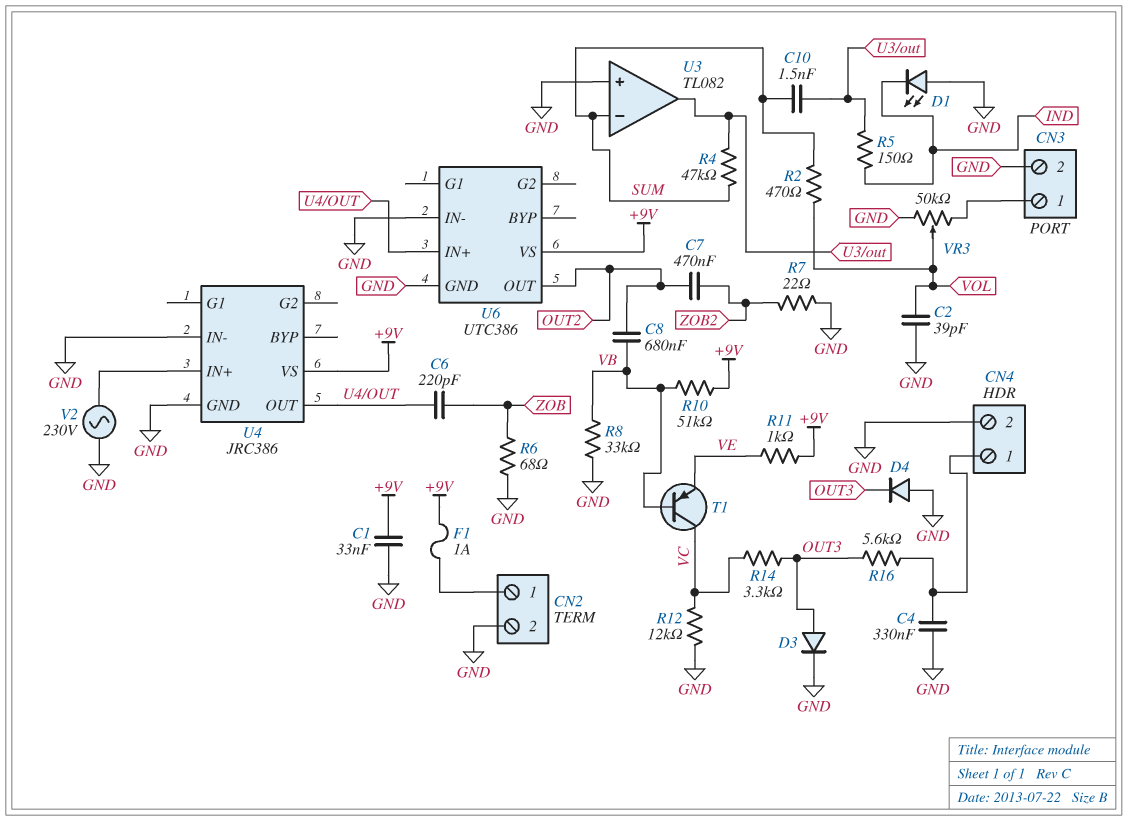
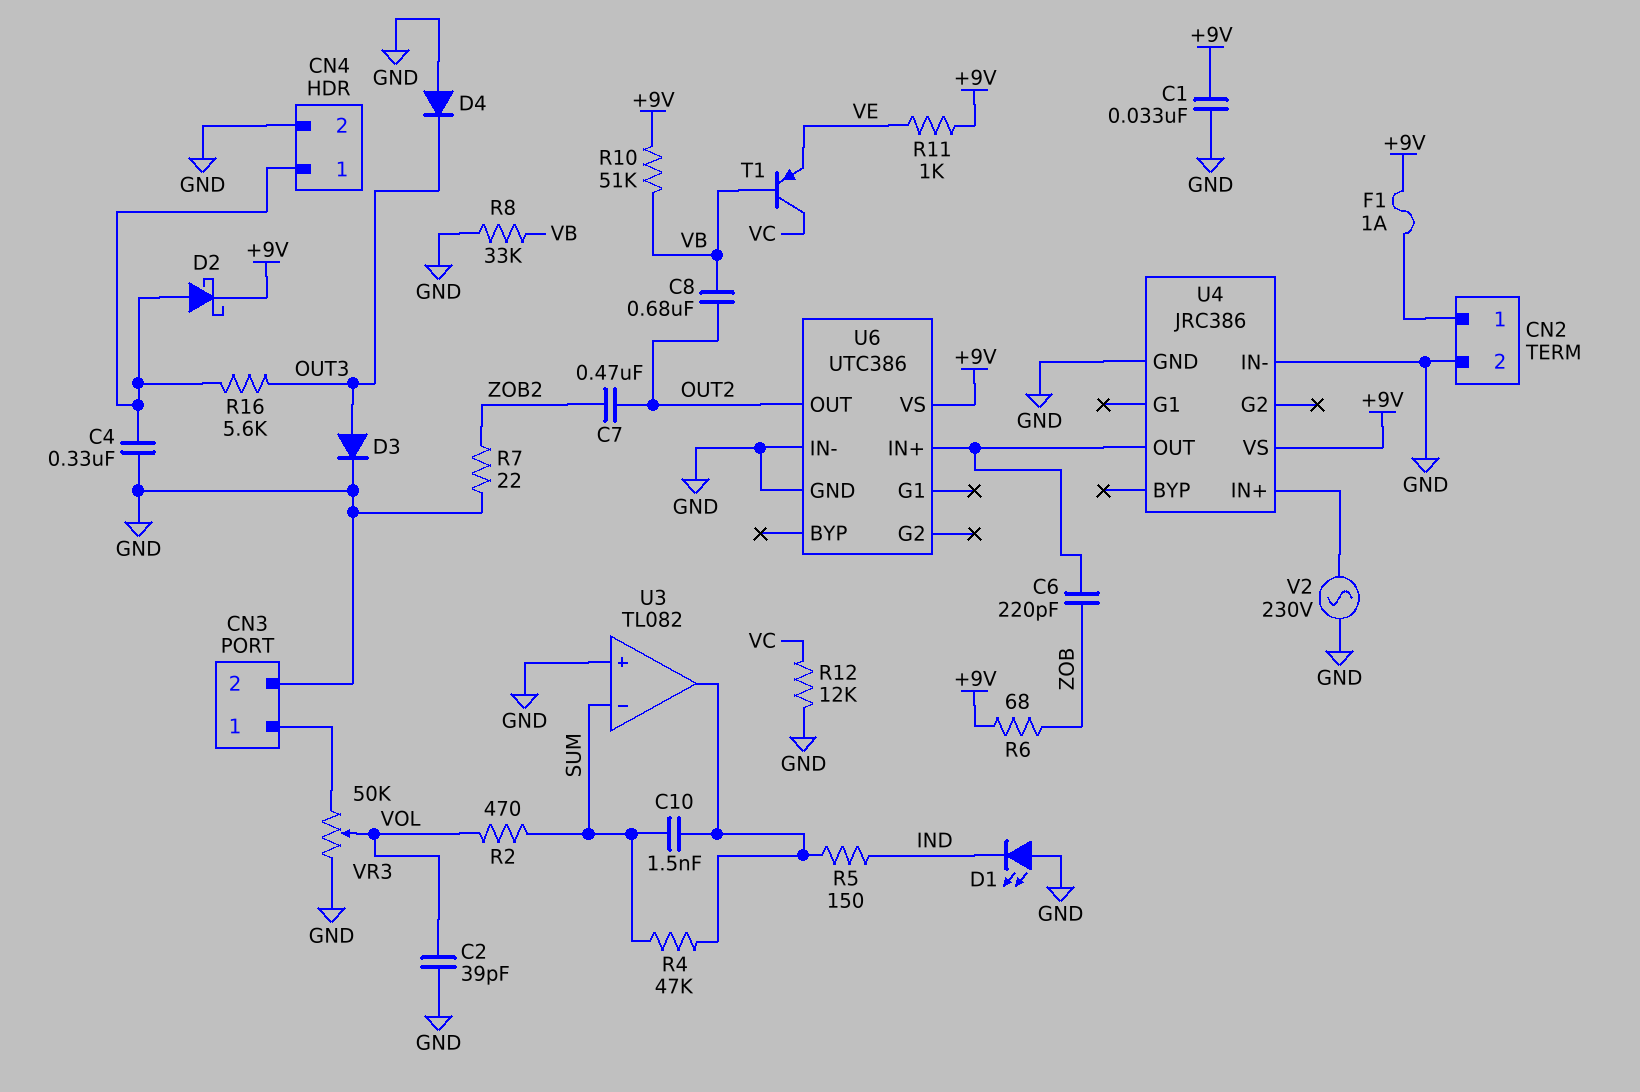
D2: none -> schottky (A CN4/1, K +9V)
R6: 68 (GND, ZOB) -> 68 (+9V, ZOB)
R14: 3.3k (OUT3, VC) -> none

